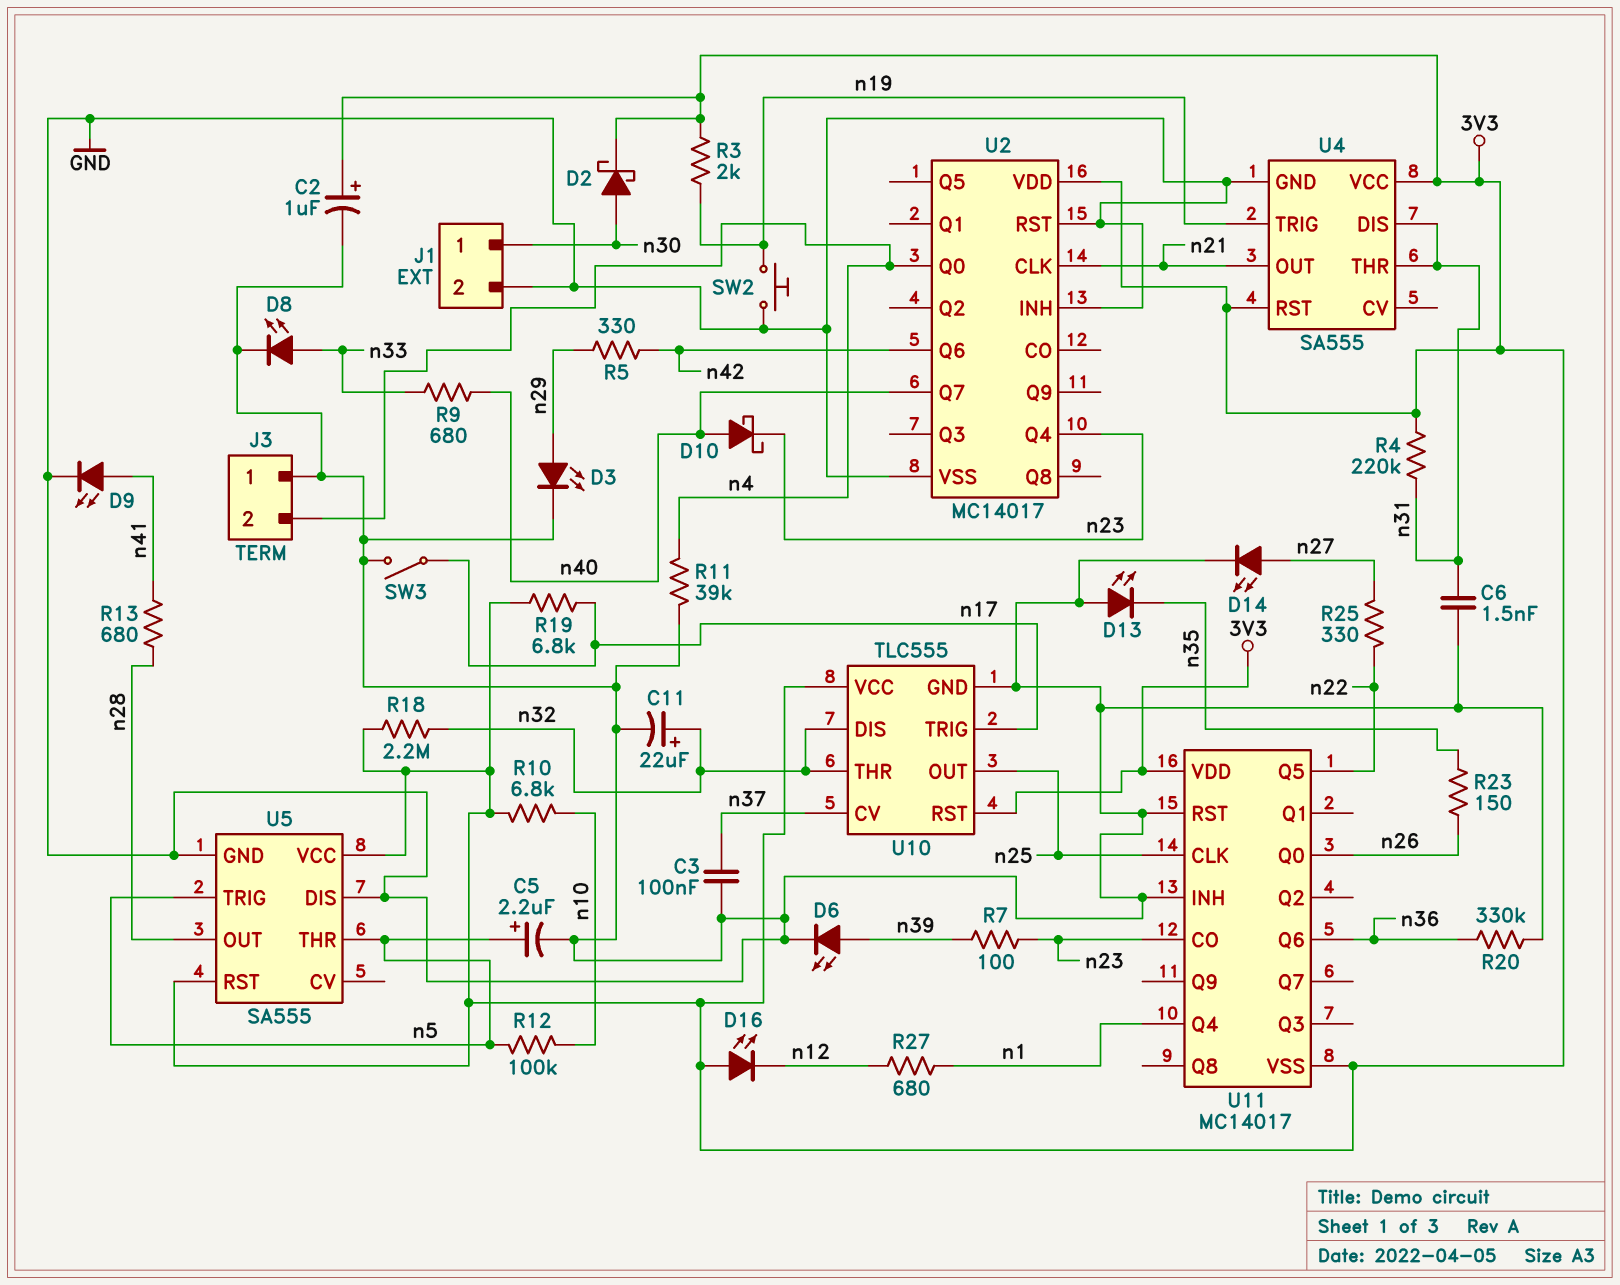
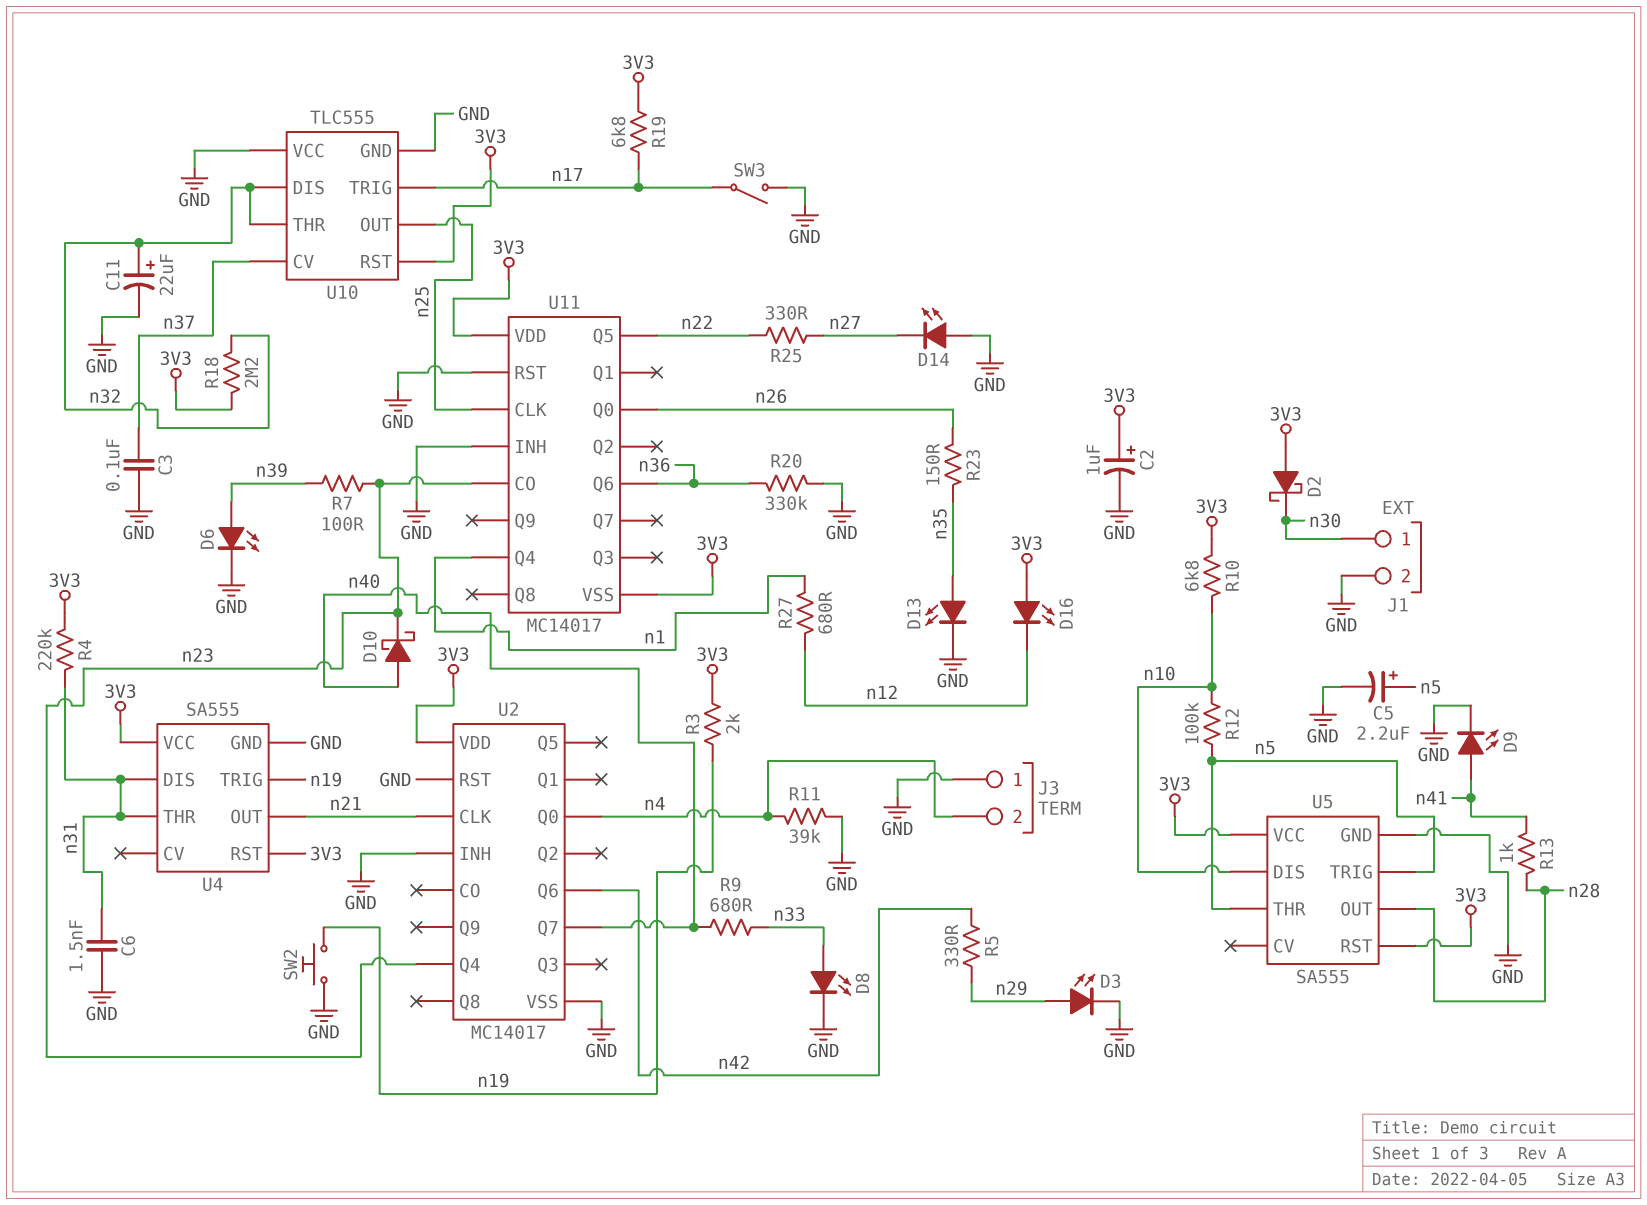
D2: schottky (A n30, K 3V3) -> schottky (A 3V3, K n30)
D13: LED (A GND, K n35) -> LED (A n35, K GND)
D14: LED (A n27, K GND) -> LED (A GND, K n27)
R13: 680 (n28, n41) -> 1k (n28, n41)
U5 pin DIS: GND -> n10
U10 pin VCC: 3V3 -> GND

